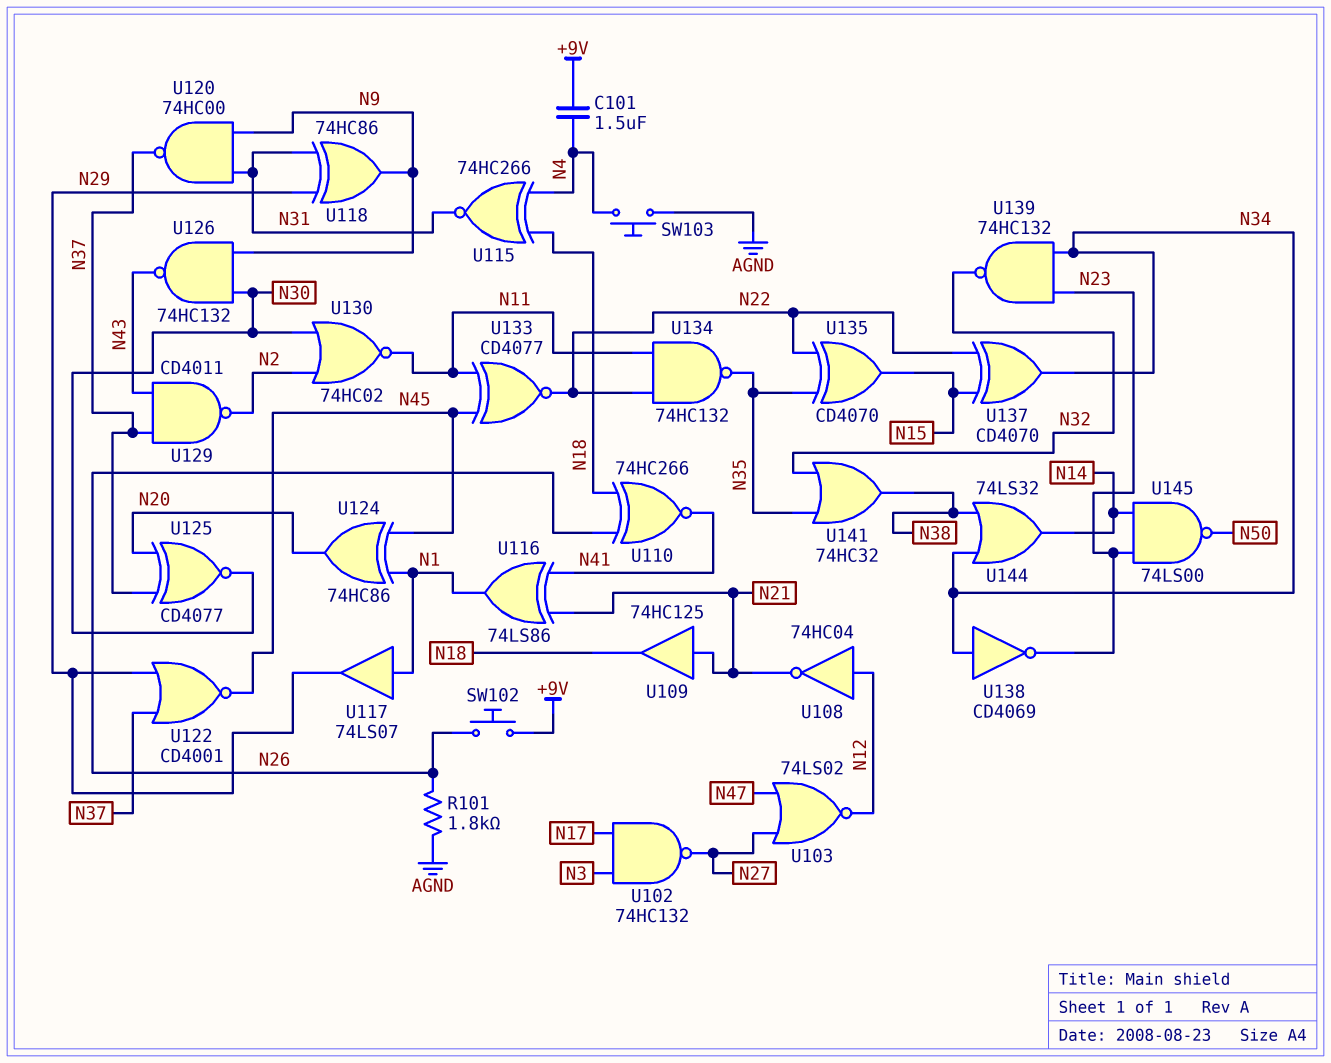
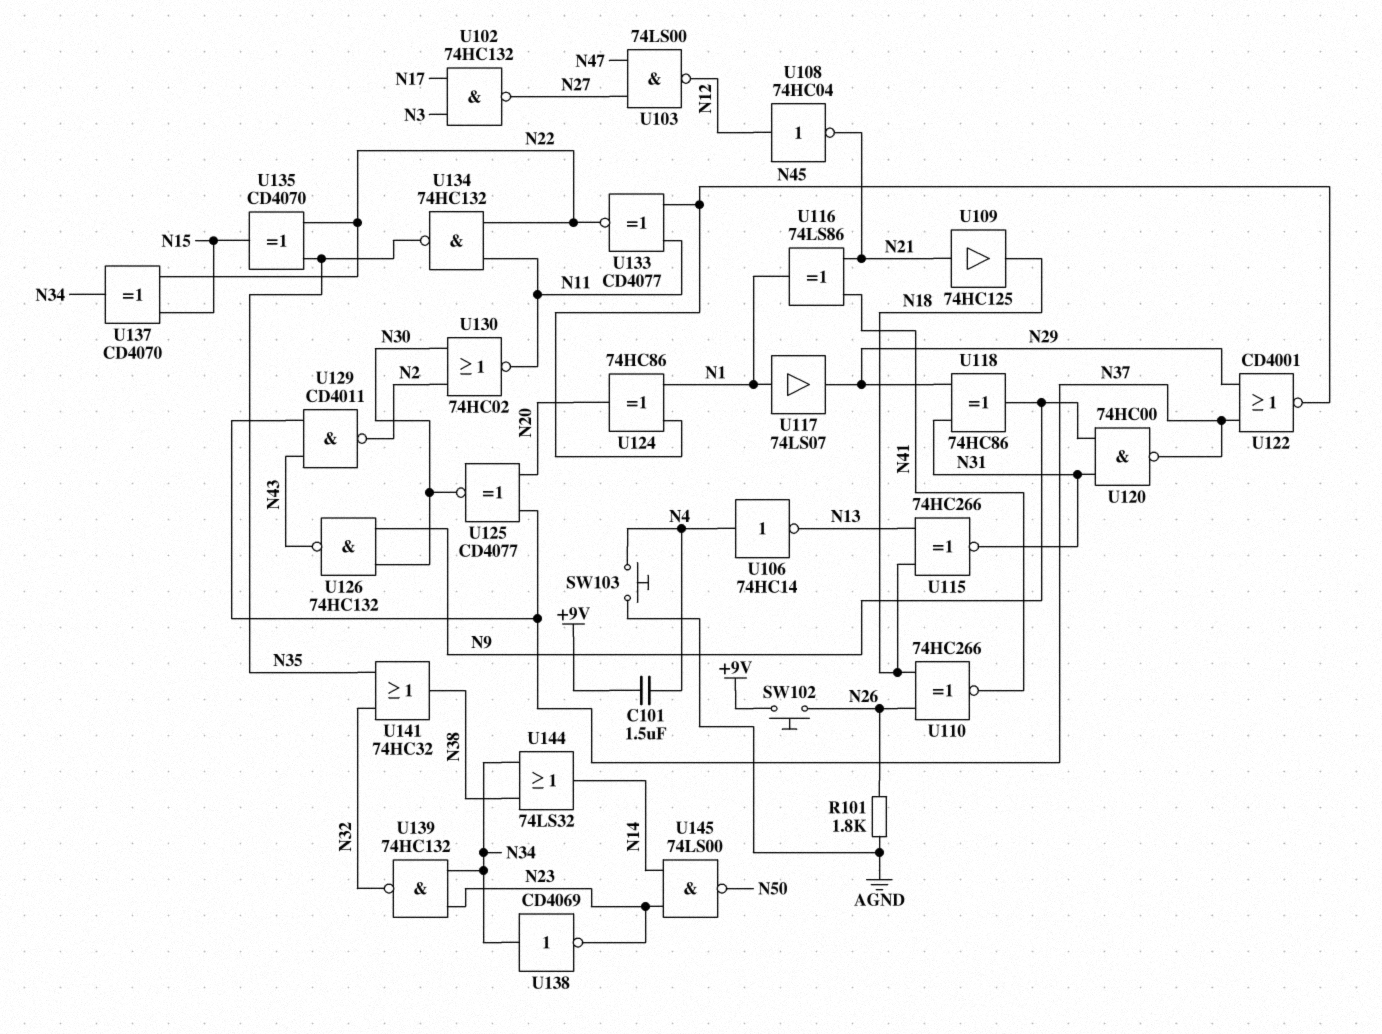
U103: NOR 74LS02 (in N27, in N47, out N12) -> NAND 74LS00 (in N27, in N47, out N12)
U106: none -> NOT 74HC14 (in N4, out N13)
U115: XNOR 74HC266 (in N4, in N18, out N31) -> XNOR 74HC266 (in N13, in N18, out N31)

